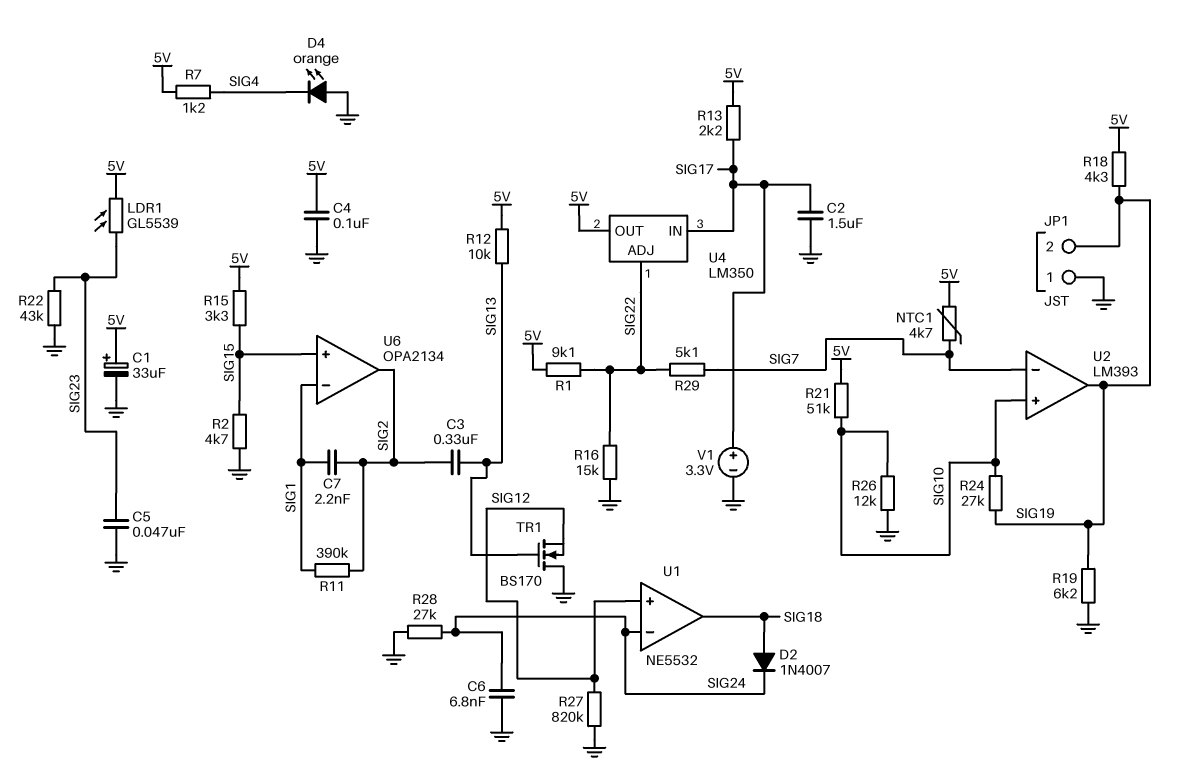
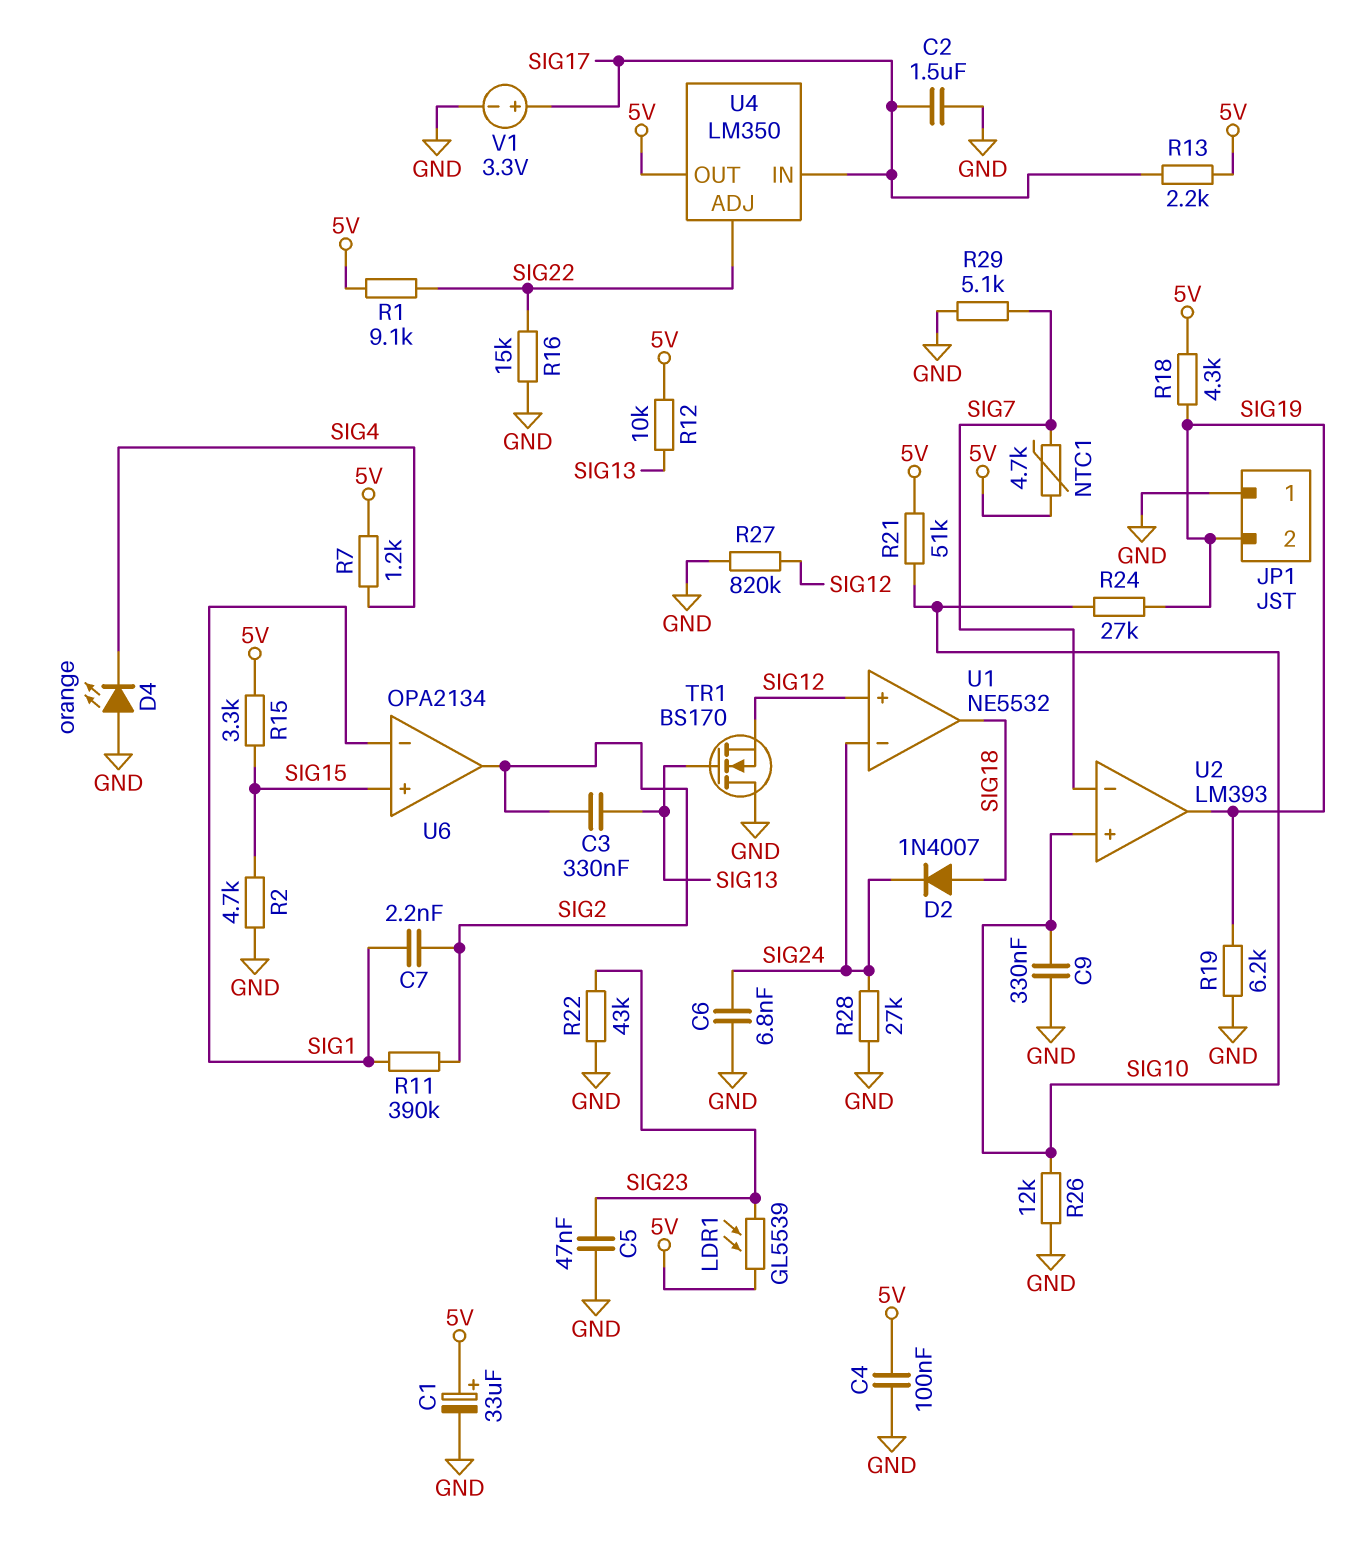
C9: none -> 330nF (GND, SIG10)
R29: 5.1k (SIG7, SIG22) -> 5.1k (GND, SIG7)

